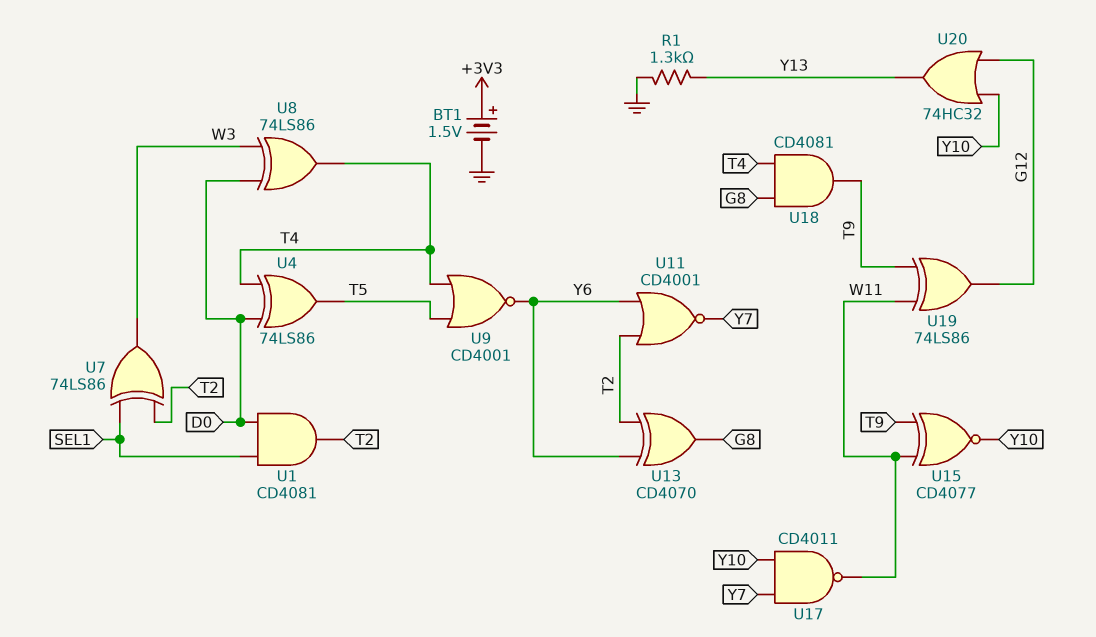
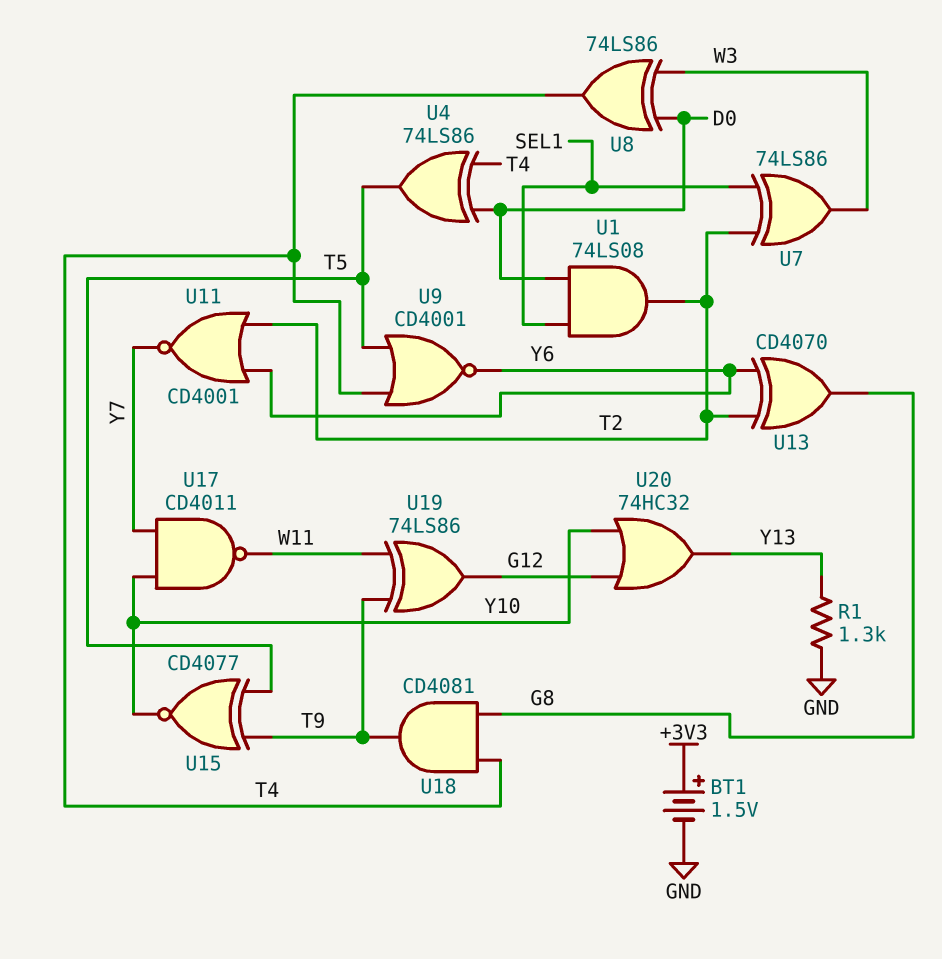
U1: AND CD4081 (in D0, in SEL1, out T2) -> AND 74LS08 (in D0, in SEL1, out T2)
U15: XNOR CD4077 (in T9, in W11, out Y10) -> XNOR CD4077 (in T5, in T9, out Y10)

